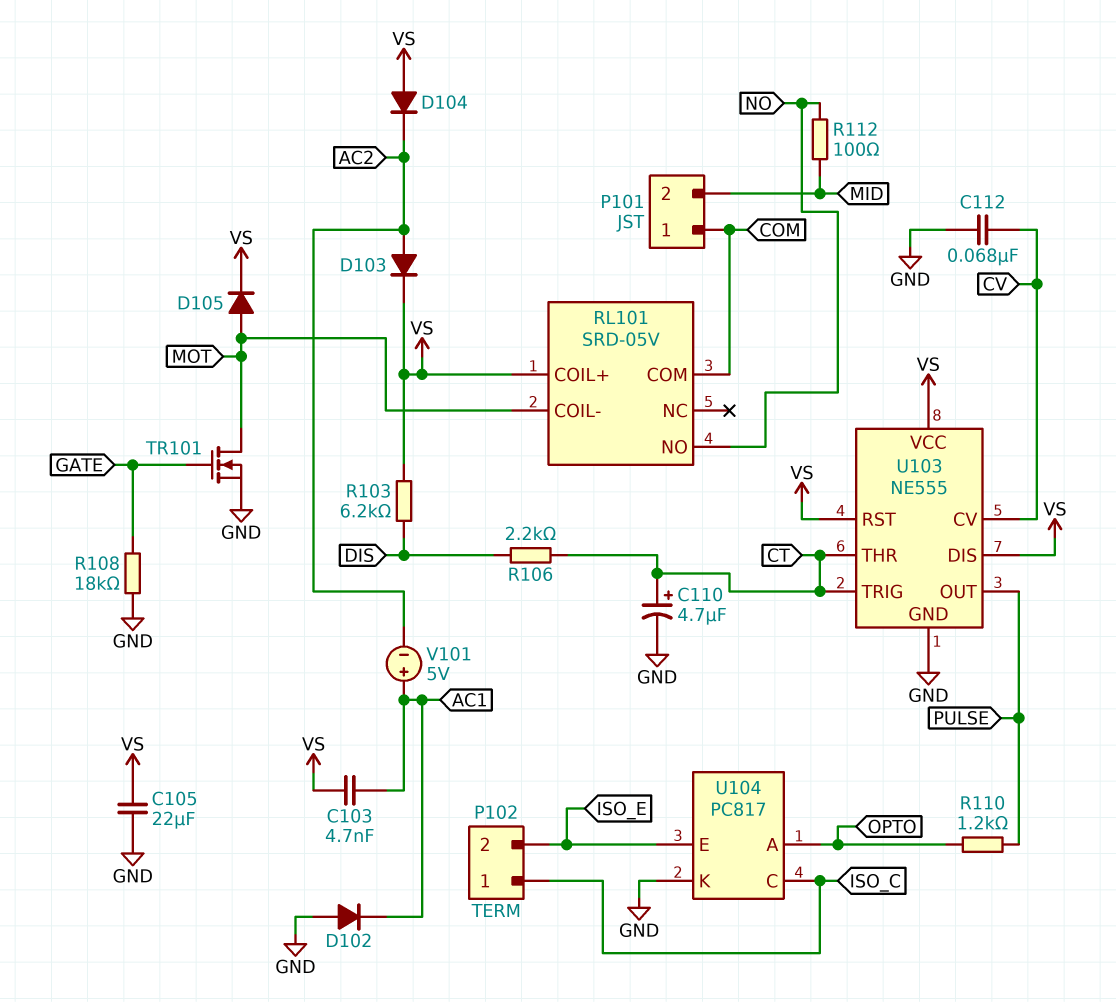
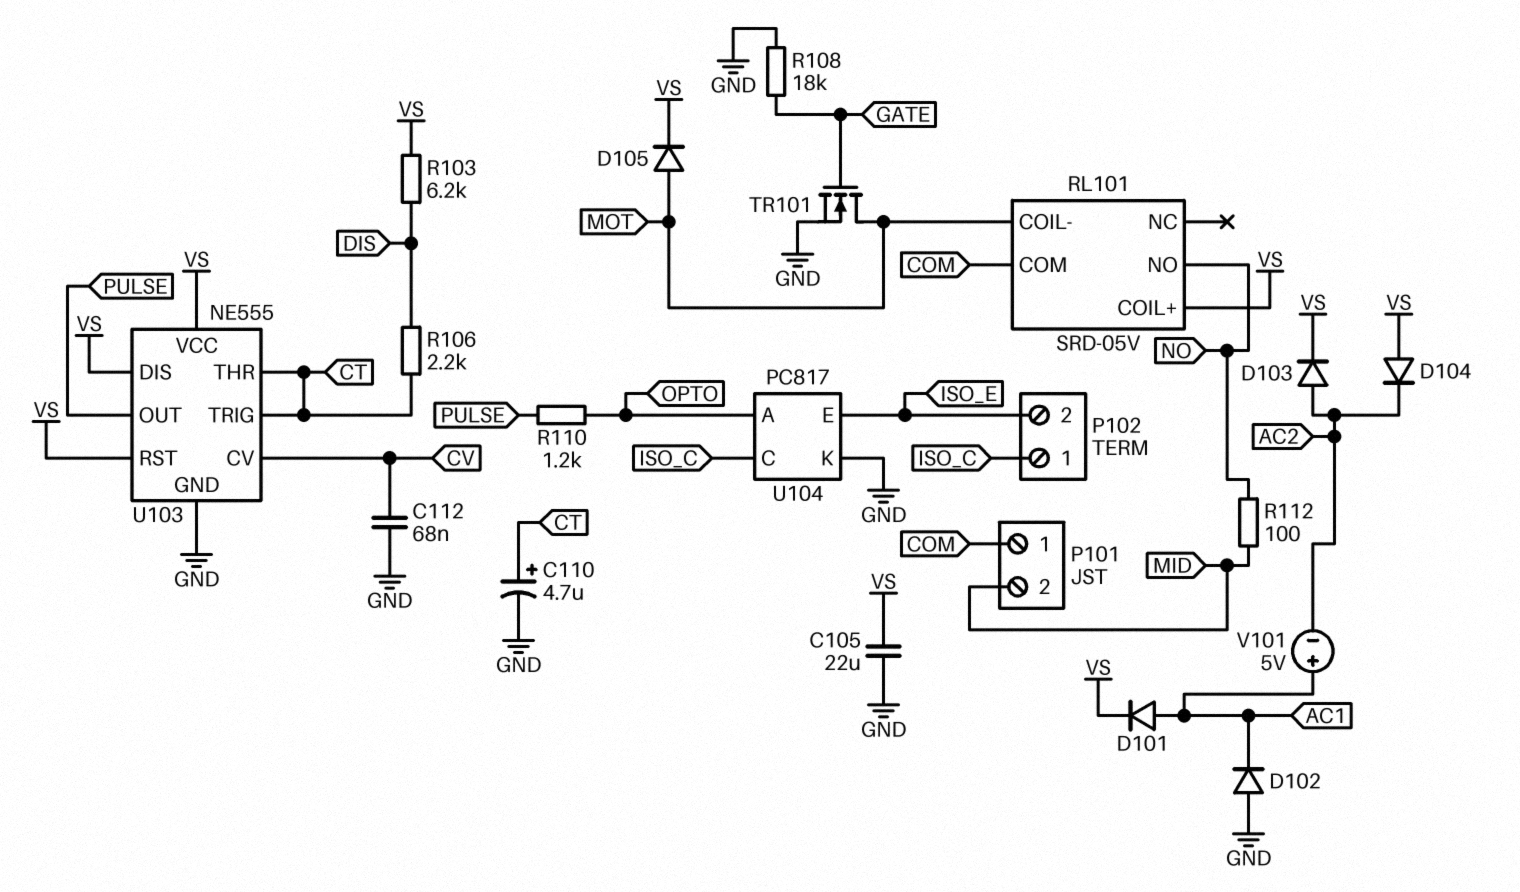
C103: 4.7nF (AC1, VS) -> none
D101: none -> diode (A AC1, K VS)

